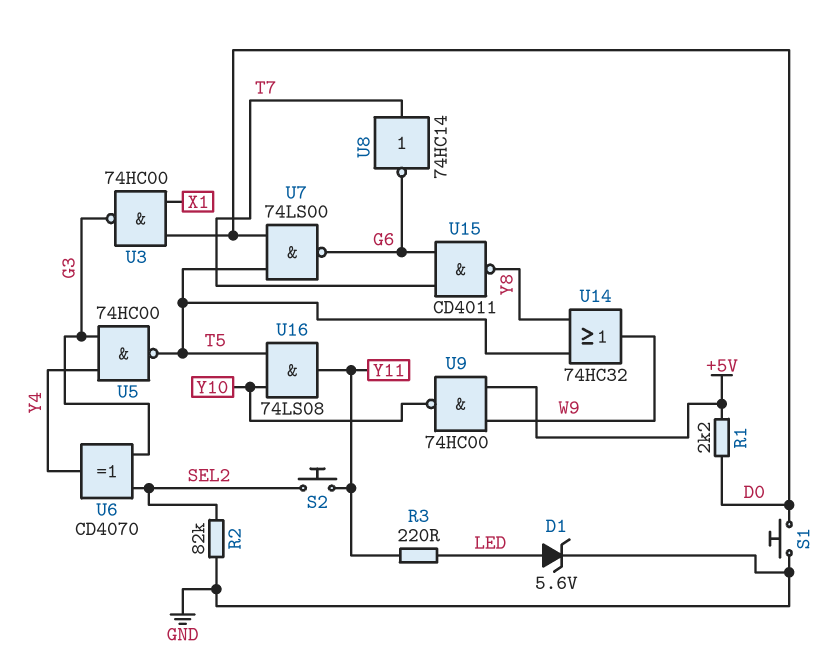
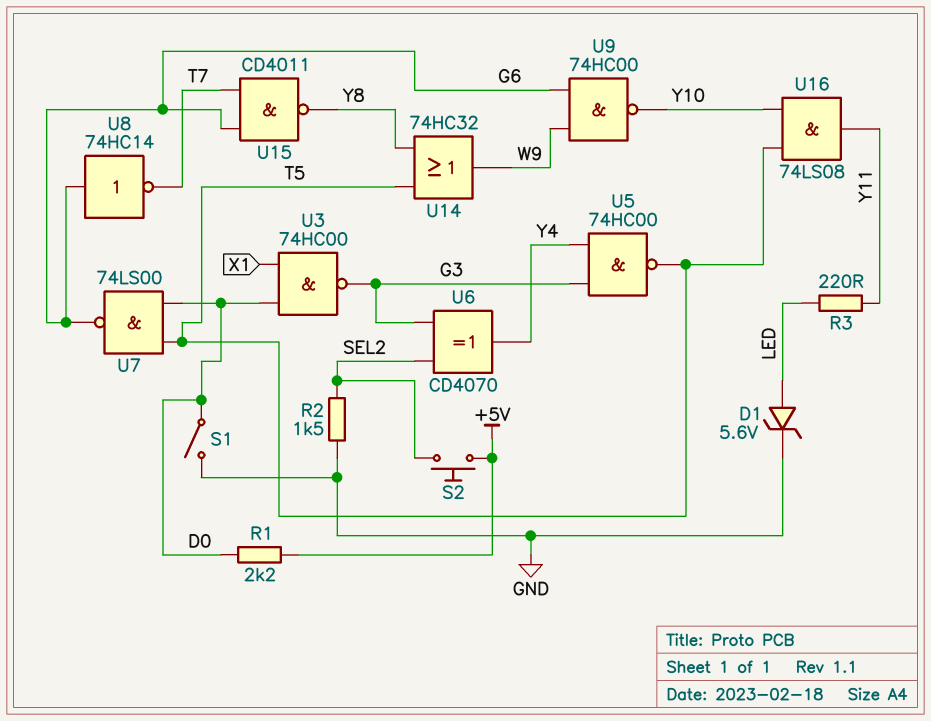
R2: 82k (GND, SEL2) -> 1.5k (GND, SEL2)
S1: button (D0, GND) -> switch (D0, GND)
S2: button (SEL2, Y11) -> button (+5V, SEL2)
U8: NOT 74HC14 (in T7, out G6) -> NOT 74HC14 (in G6, out T7)
U9: NAND 74HC00 (in +5V, in W9, out Y10) -> NAND 74HC00 (in G6, in W9, out Y10)

